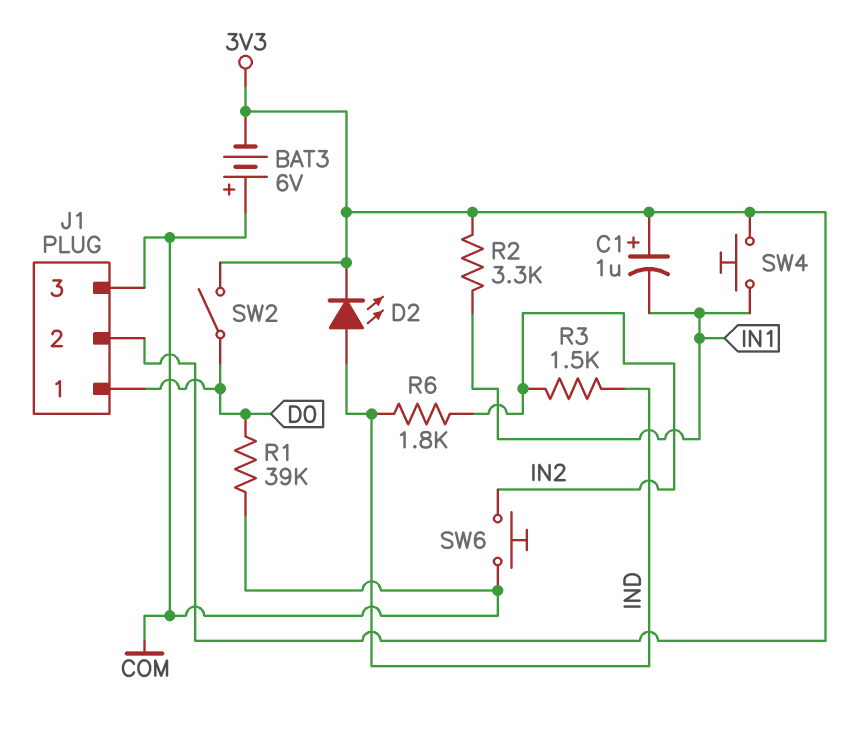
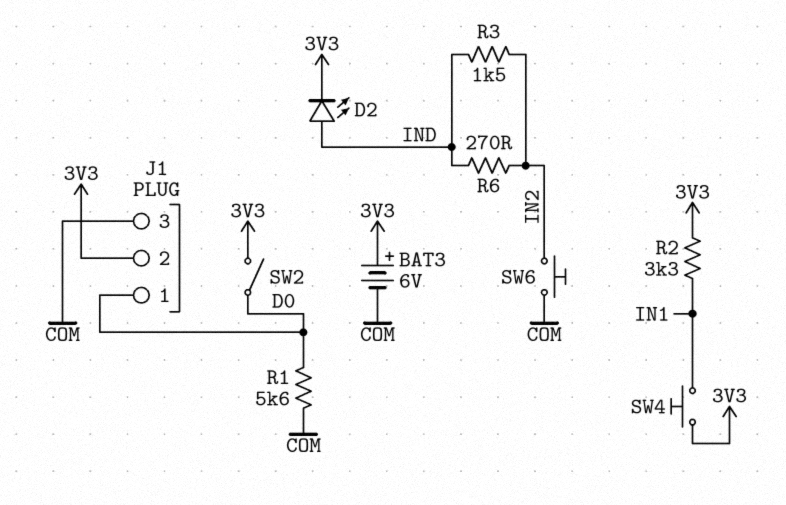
BAT3: 6V (plus COM, minus 3V3) -> 6V (plus 3V3, minus COM)
C1: 1uF (plus 3V3, minus IN1) -> none
R1: 39k (COM, D0) -> 5.6k (COM, D0)
R6: 1.8k (IN2, IND) -> 270 (IN2, IND)

